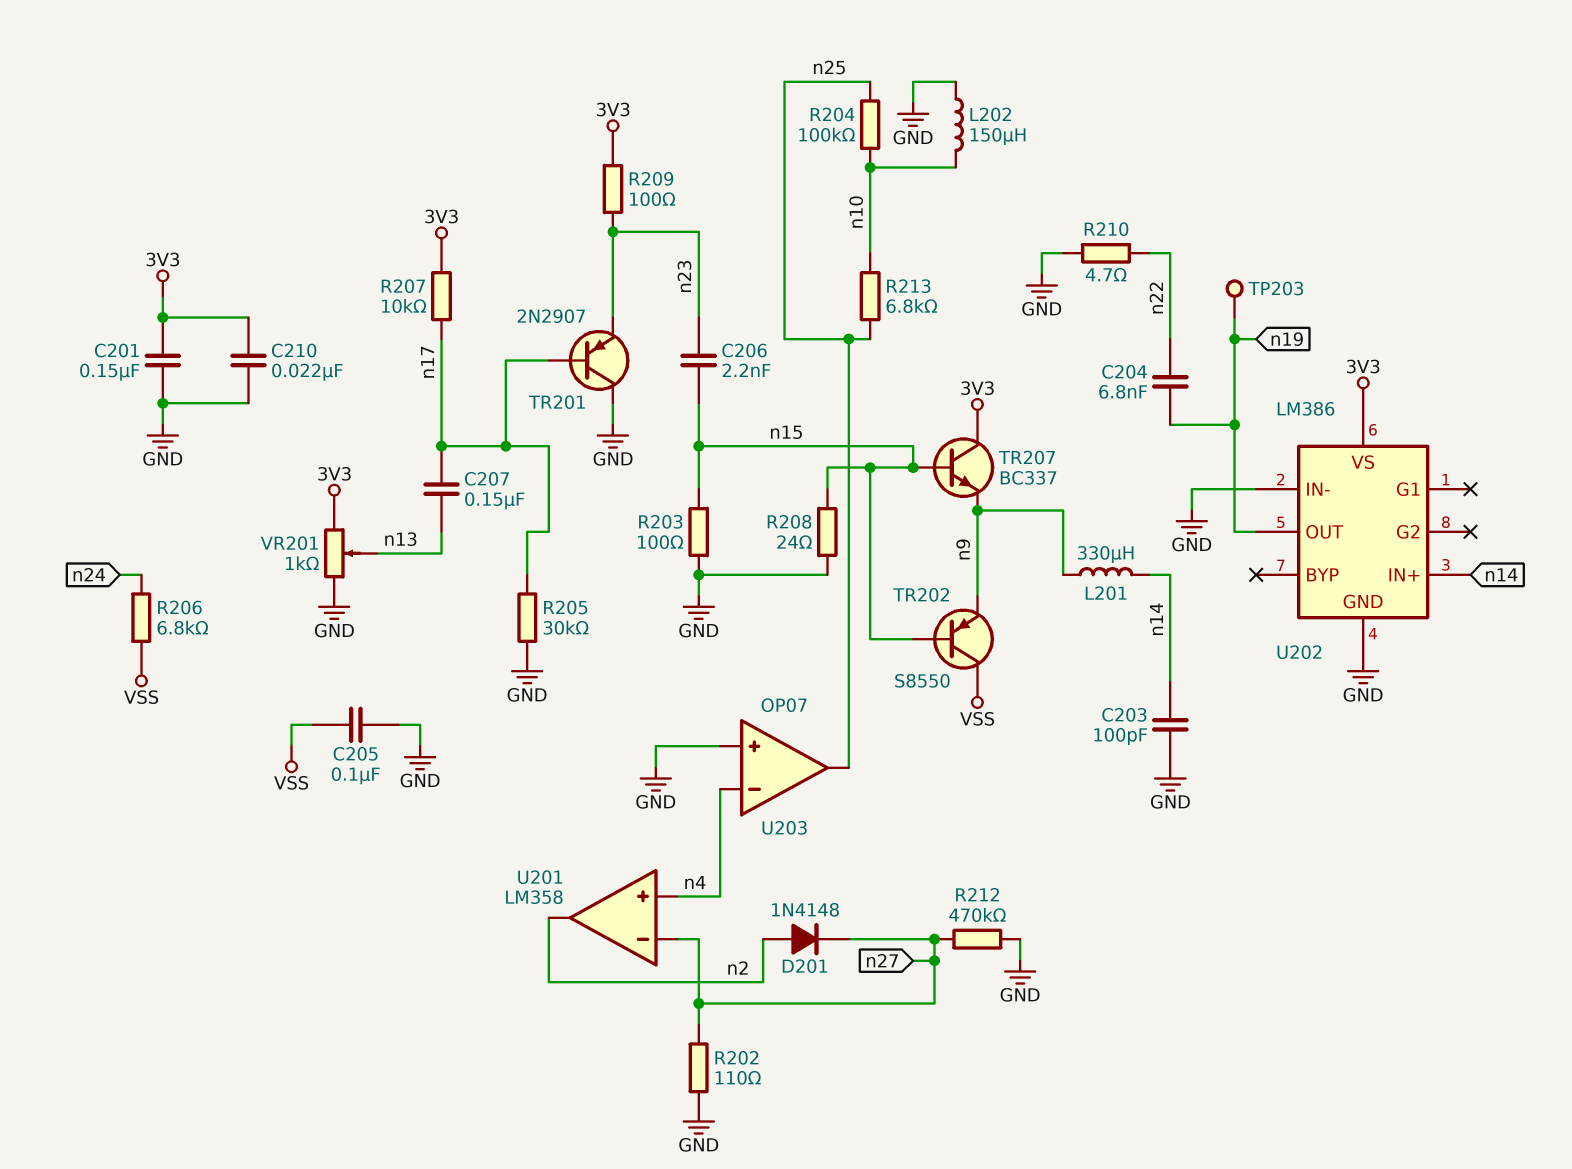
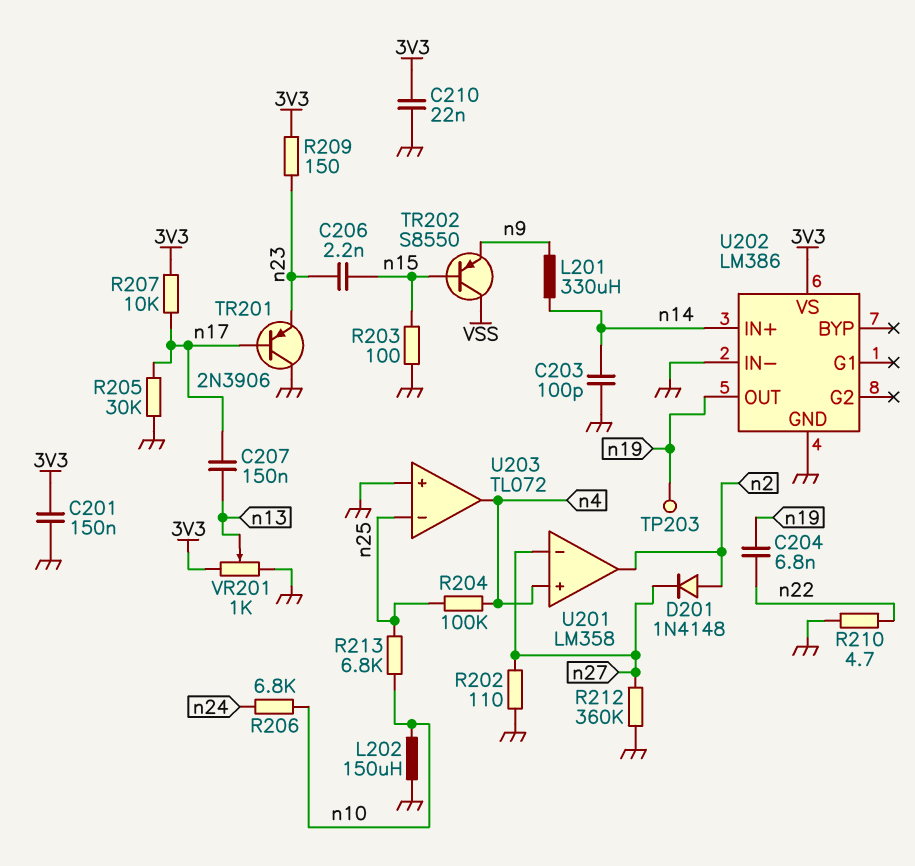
C205: 100nF (GND, VSS) -> none
R204: 100k (n10, n25) -> 100k (n4, n25)
R206: 6.8k (VSS, n24) -> 6.8k (n10, n24)
R208: 24 (GND, n15) -> none
R209: 100 (3V3, n23) -> 150 (3V3, n23)
R212: 470k (GND, n27) -> 360k (GND, n27)
TR201: PNP 2N2907 (B n17, C GND, E n23) -> PNP 2N3906 (B n17, C GND, E n23)
TR207: NPN BC337 (B n15, C 3V3, E n9) -> none
U203: OP07 -> TL072
U203 pin in-: n4 -> n25
U203 pin out: n25 -> n4

